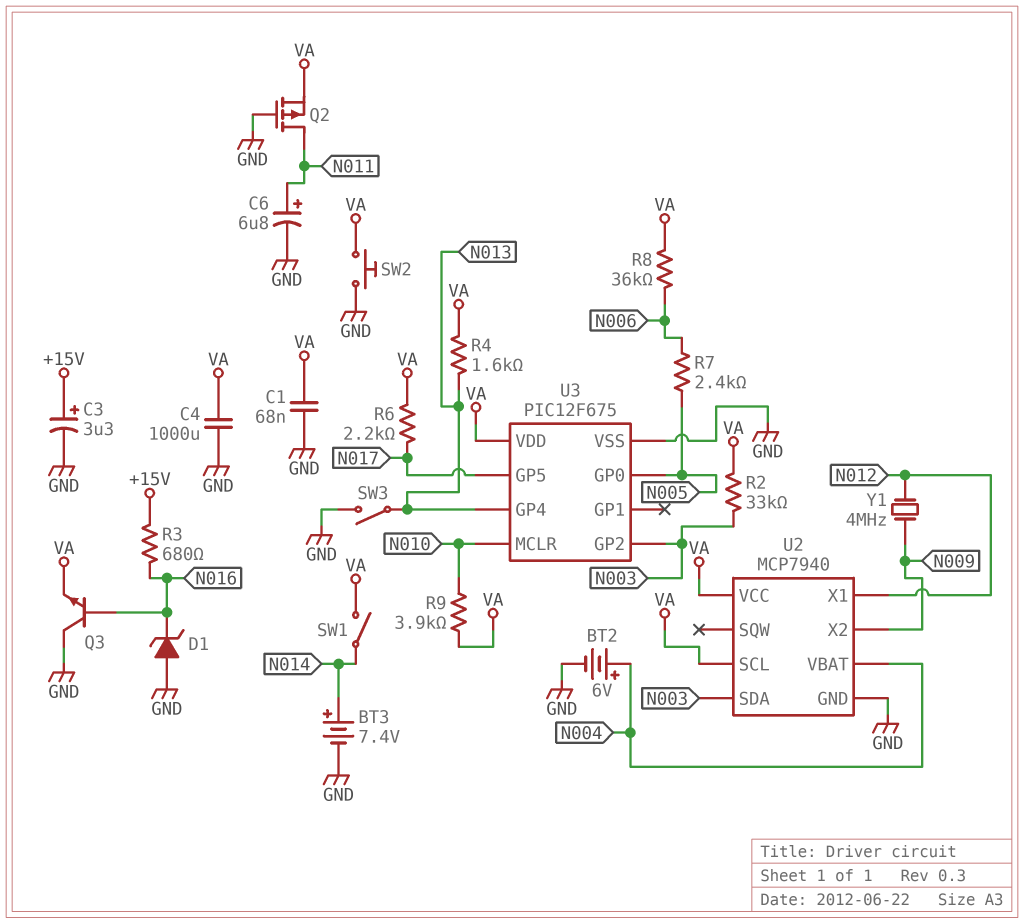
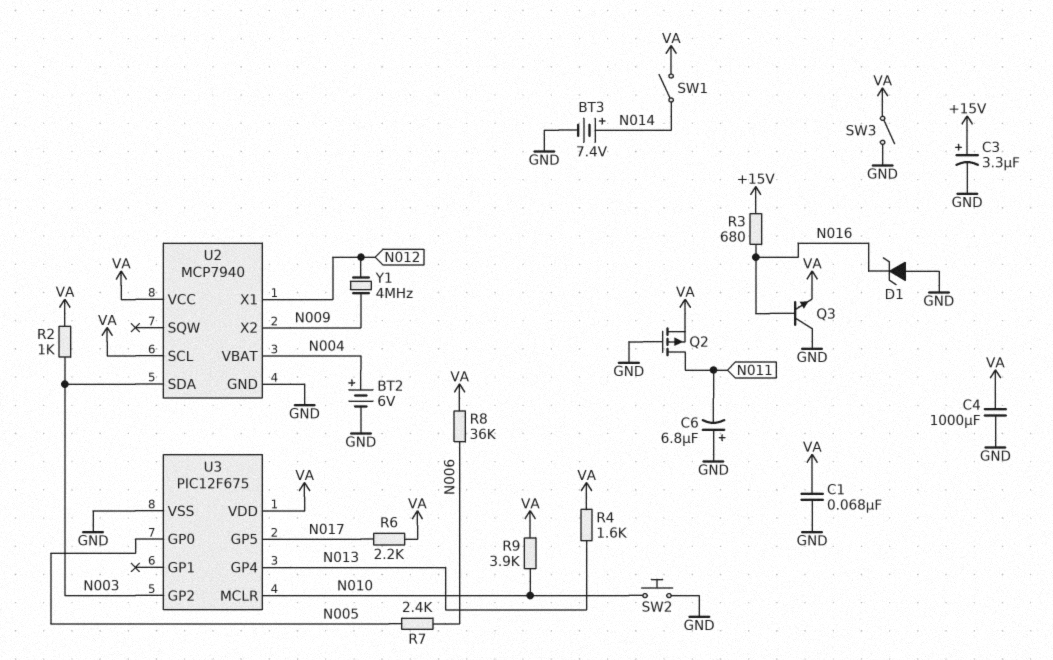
C6: 6.8uF (plus N011, minus GND) -> 6.8uF (plus GND, minus N011)
R2: 33k (N003, VA) -> 1k (N003, VA)
SW2: button (GND, VA) -> button (GND, N010)
SW3: switch (GND, N013) -> switch (GND, VA)

